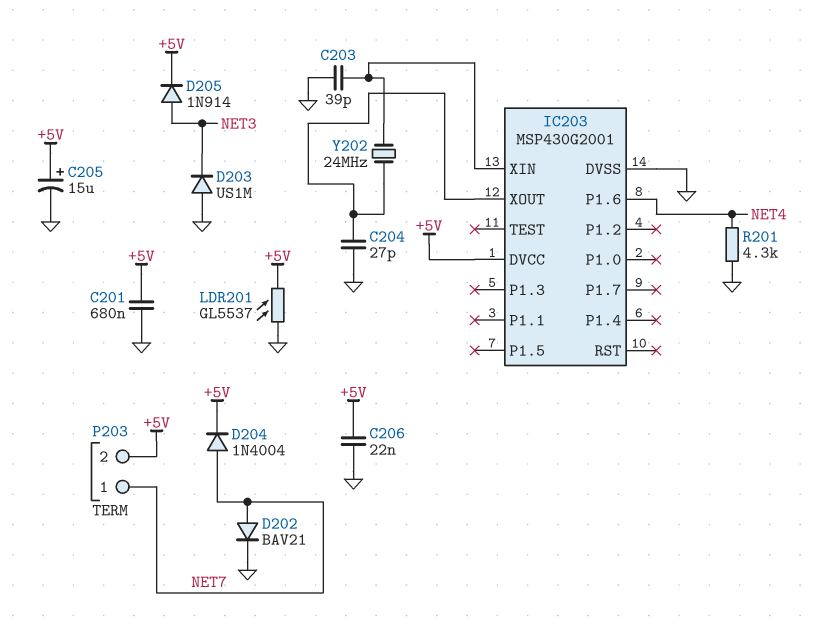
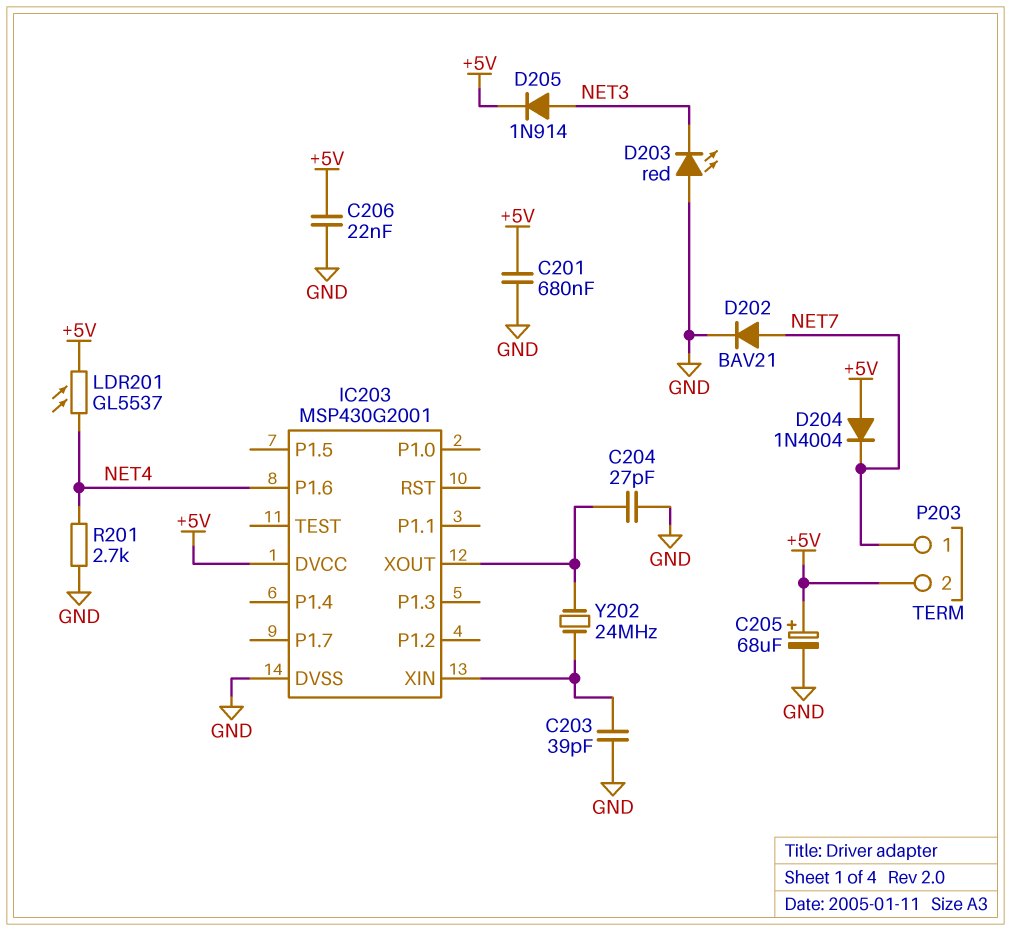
C205: 15uF (plus +5V, minus GND) -> 68uF (plus +5V, minus GND)
D203: diode US1M (A GND, K NET3) -> LED red (A GND, K NET3)
D204: diode 1N4004 (A NET7, K +5V) -> diode 1N4004 (A +5V, K NET7)
LDR201: GL5537 (+5V, GND) -> GL5537 (+5V, NET4)
R201: 4.3k (GND, NET4) -> 2.7k (GND, NET4)

